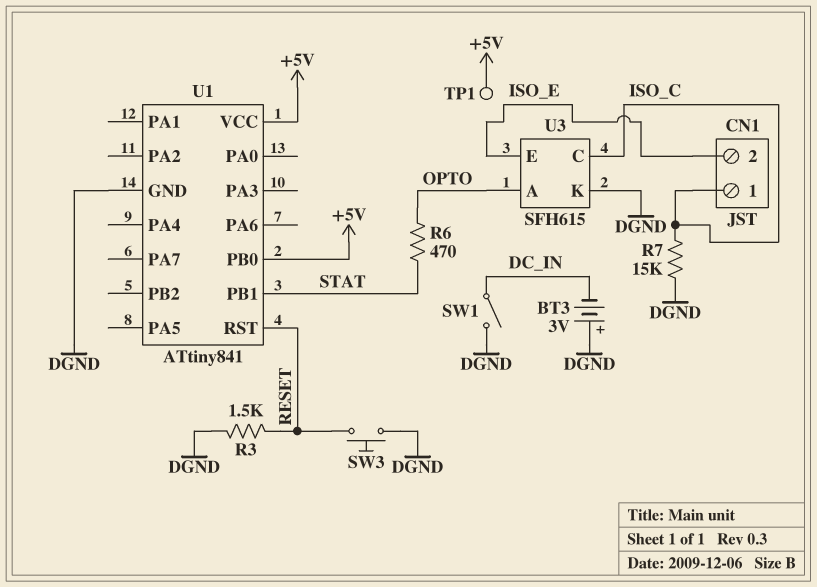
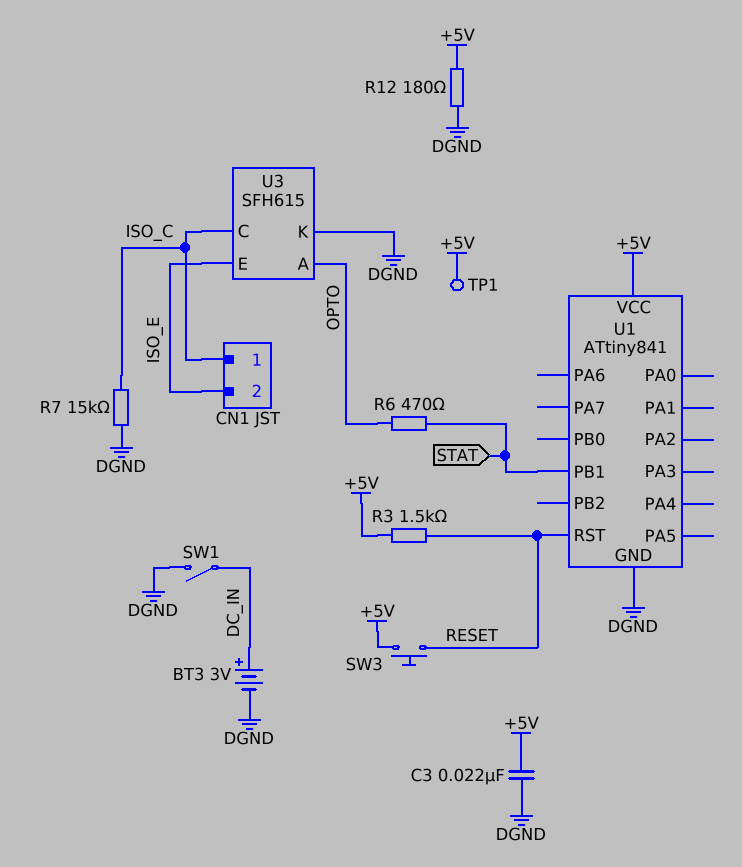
BT3: 3V (plus DGND, minus DC_IN) -> 3V (plus DC_IN, minus DGND)
C3: none -> 22nF (+5V, DGND)
R3: 1.5k (DGND, RESET) -> 1.5k (+5V, RESET)
R12: none -> 180 (+5V, DGND)
SW3: button (DGND, RESET) -> button (+5V, RESET)
U1 pin PB0: +5V -> none

